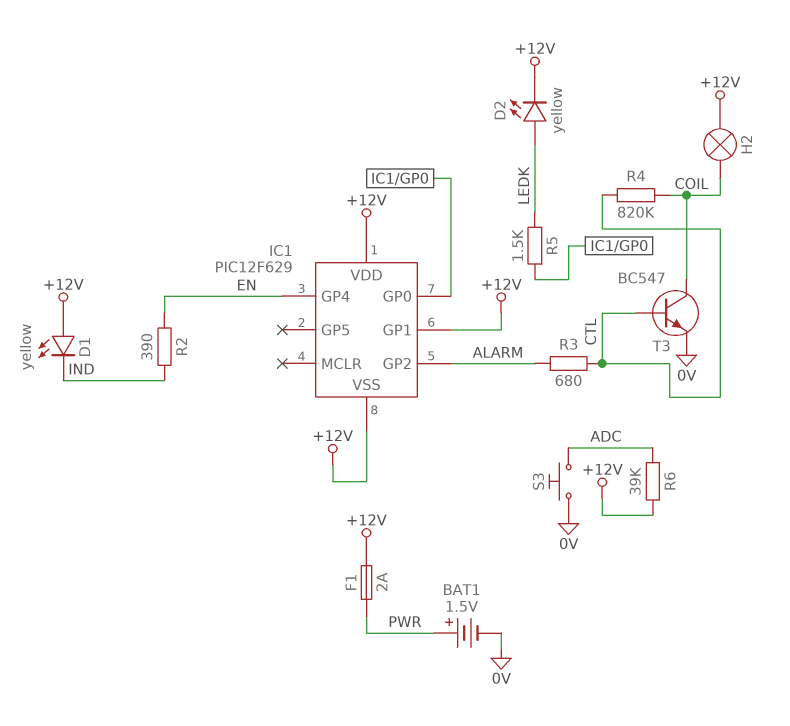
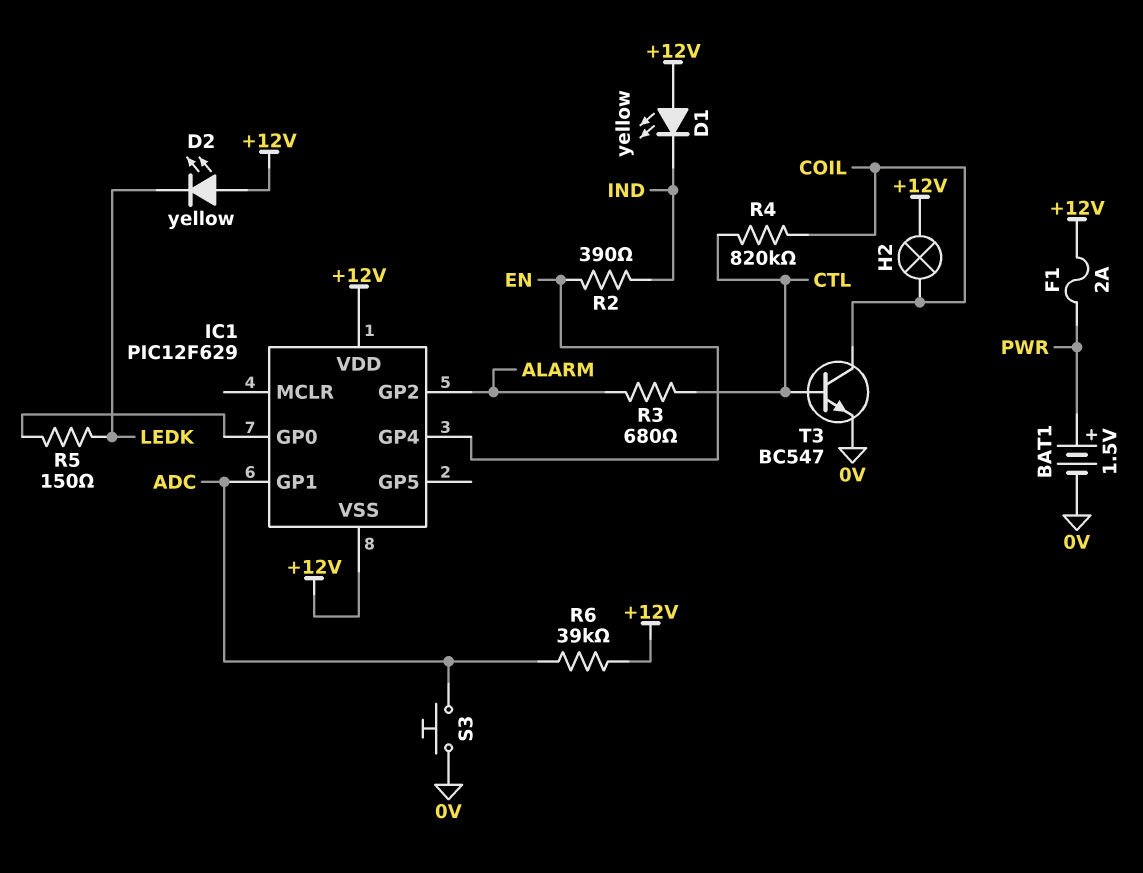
D2: LED yellow (A LEDK, K +12V) -> LED yellow (A +12V, K LEDK)
IC1 pin GP1: +12V -> ADC
R5: 1.5k (IC1/GP0, LEDK) -> 150 (IC1/GP0, LEDK)

